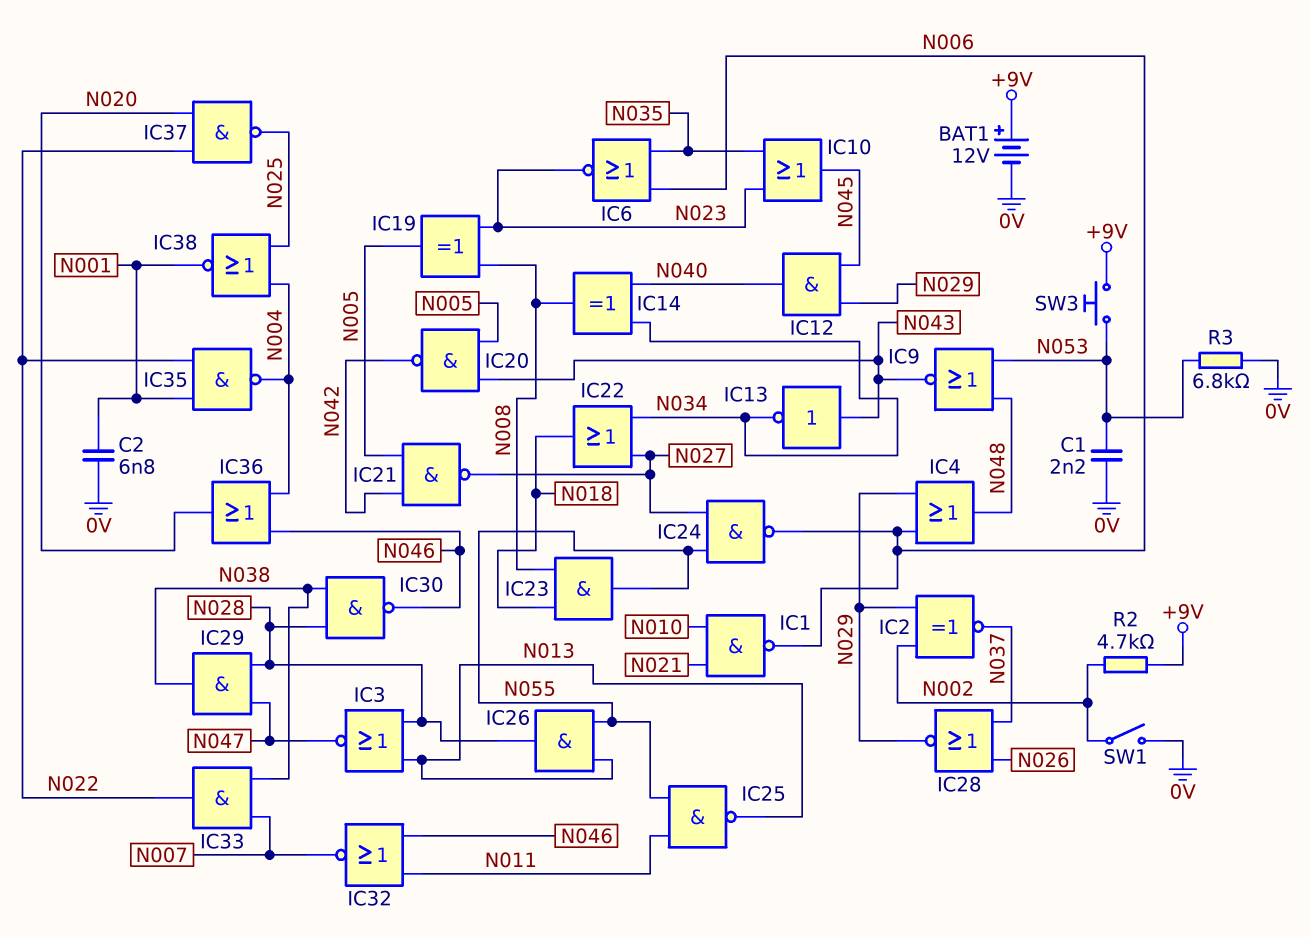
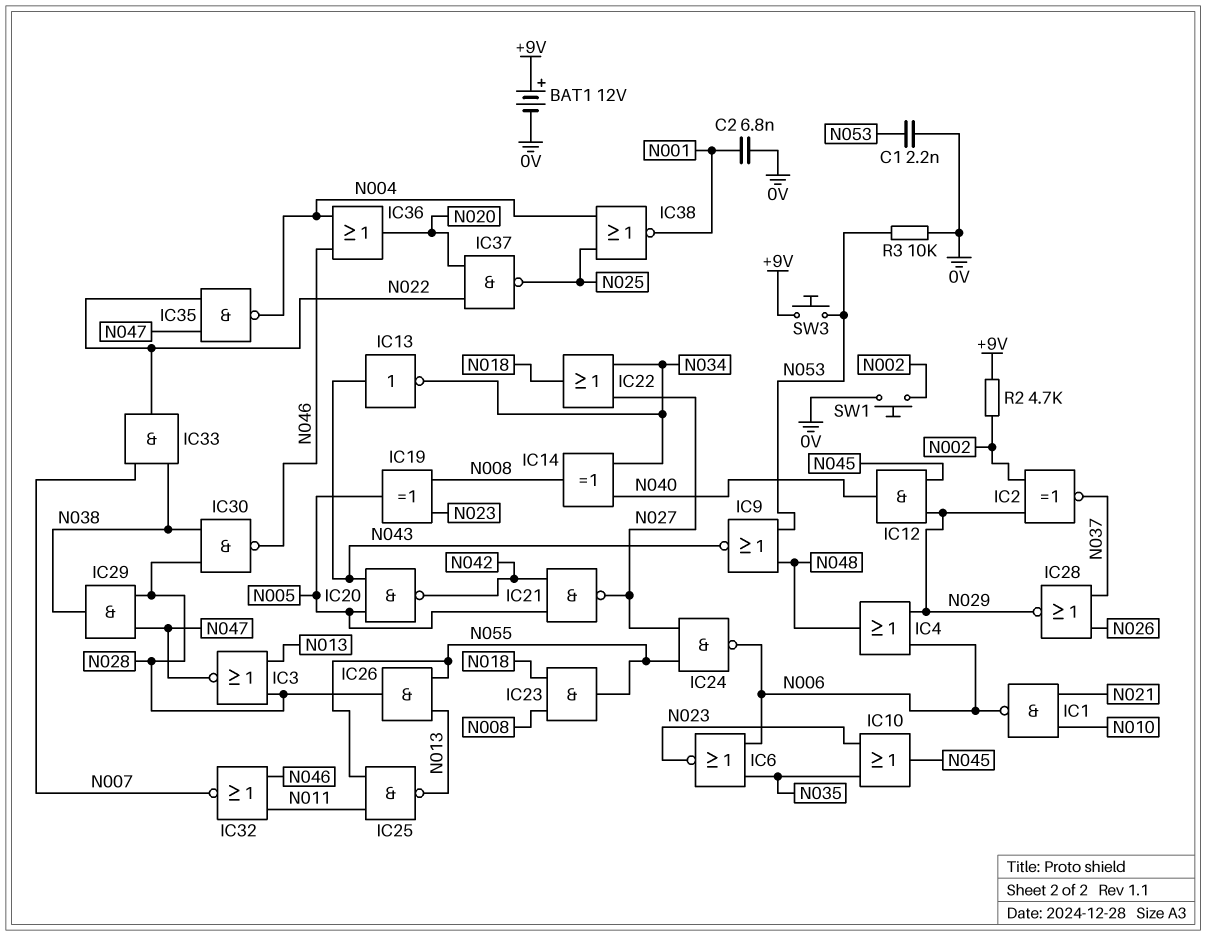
IC35: NAND (in N001, in N022, out N004) -> NAND (in N022, in N047, out N004)
R3: 6.8k (0V, N053) -> 10k (0V, N053)
SW1: switch (0V, N002) -> button (0V, N002)

